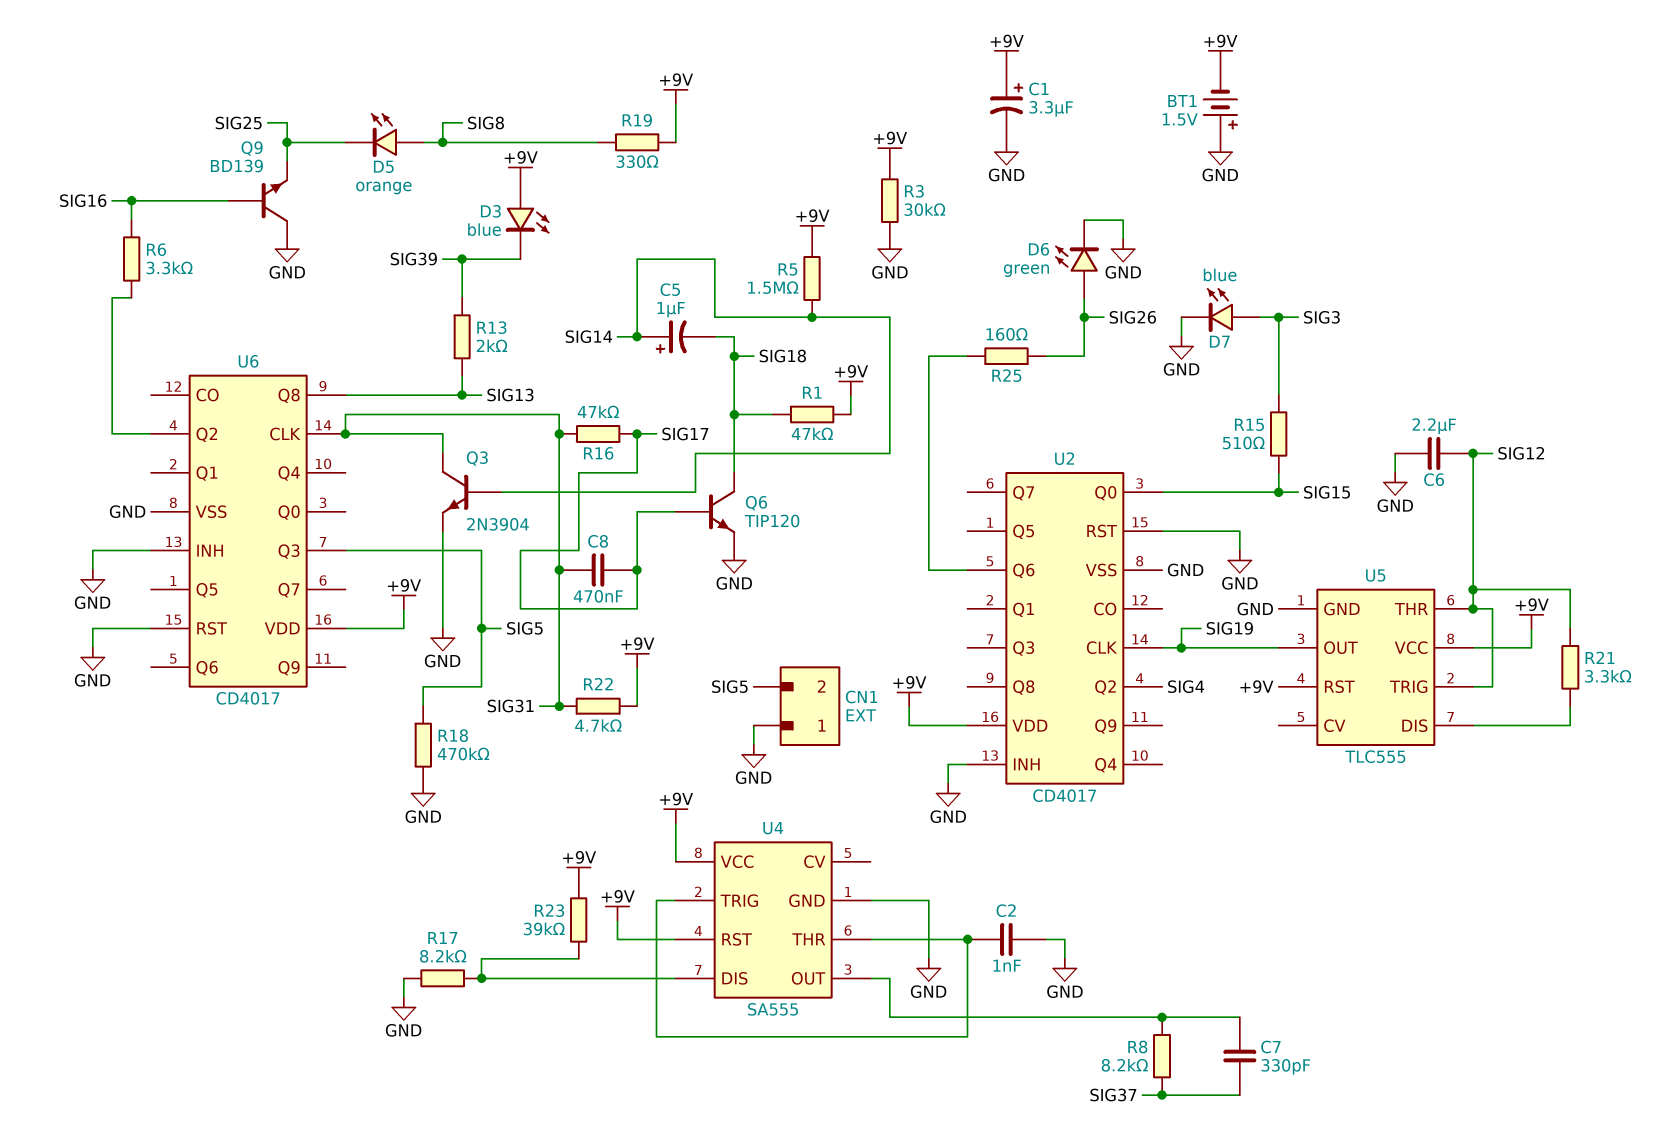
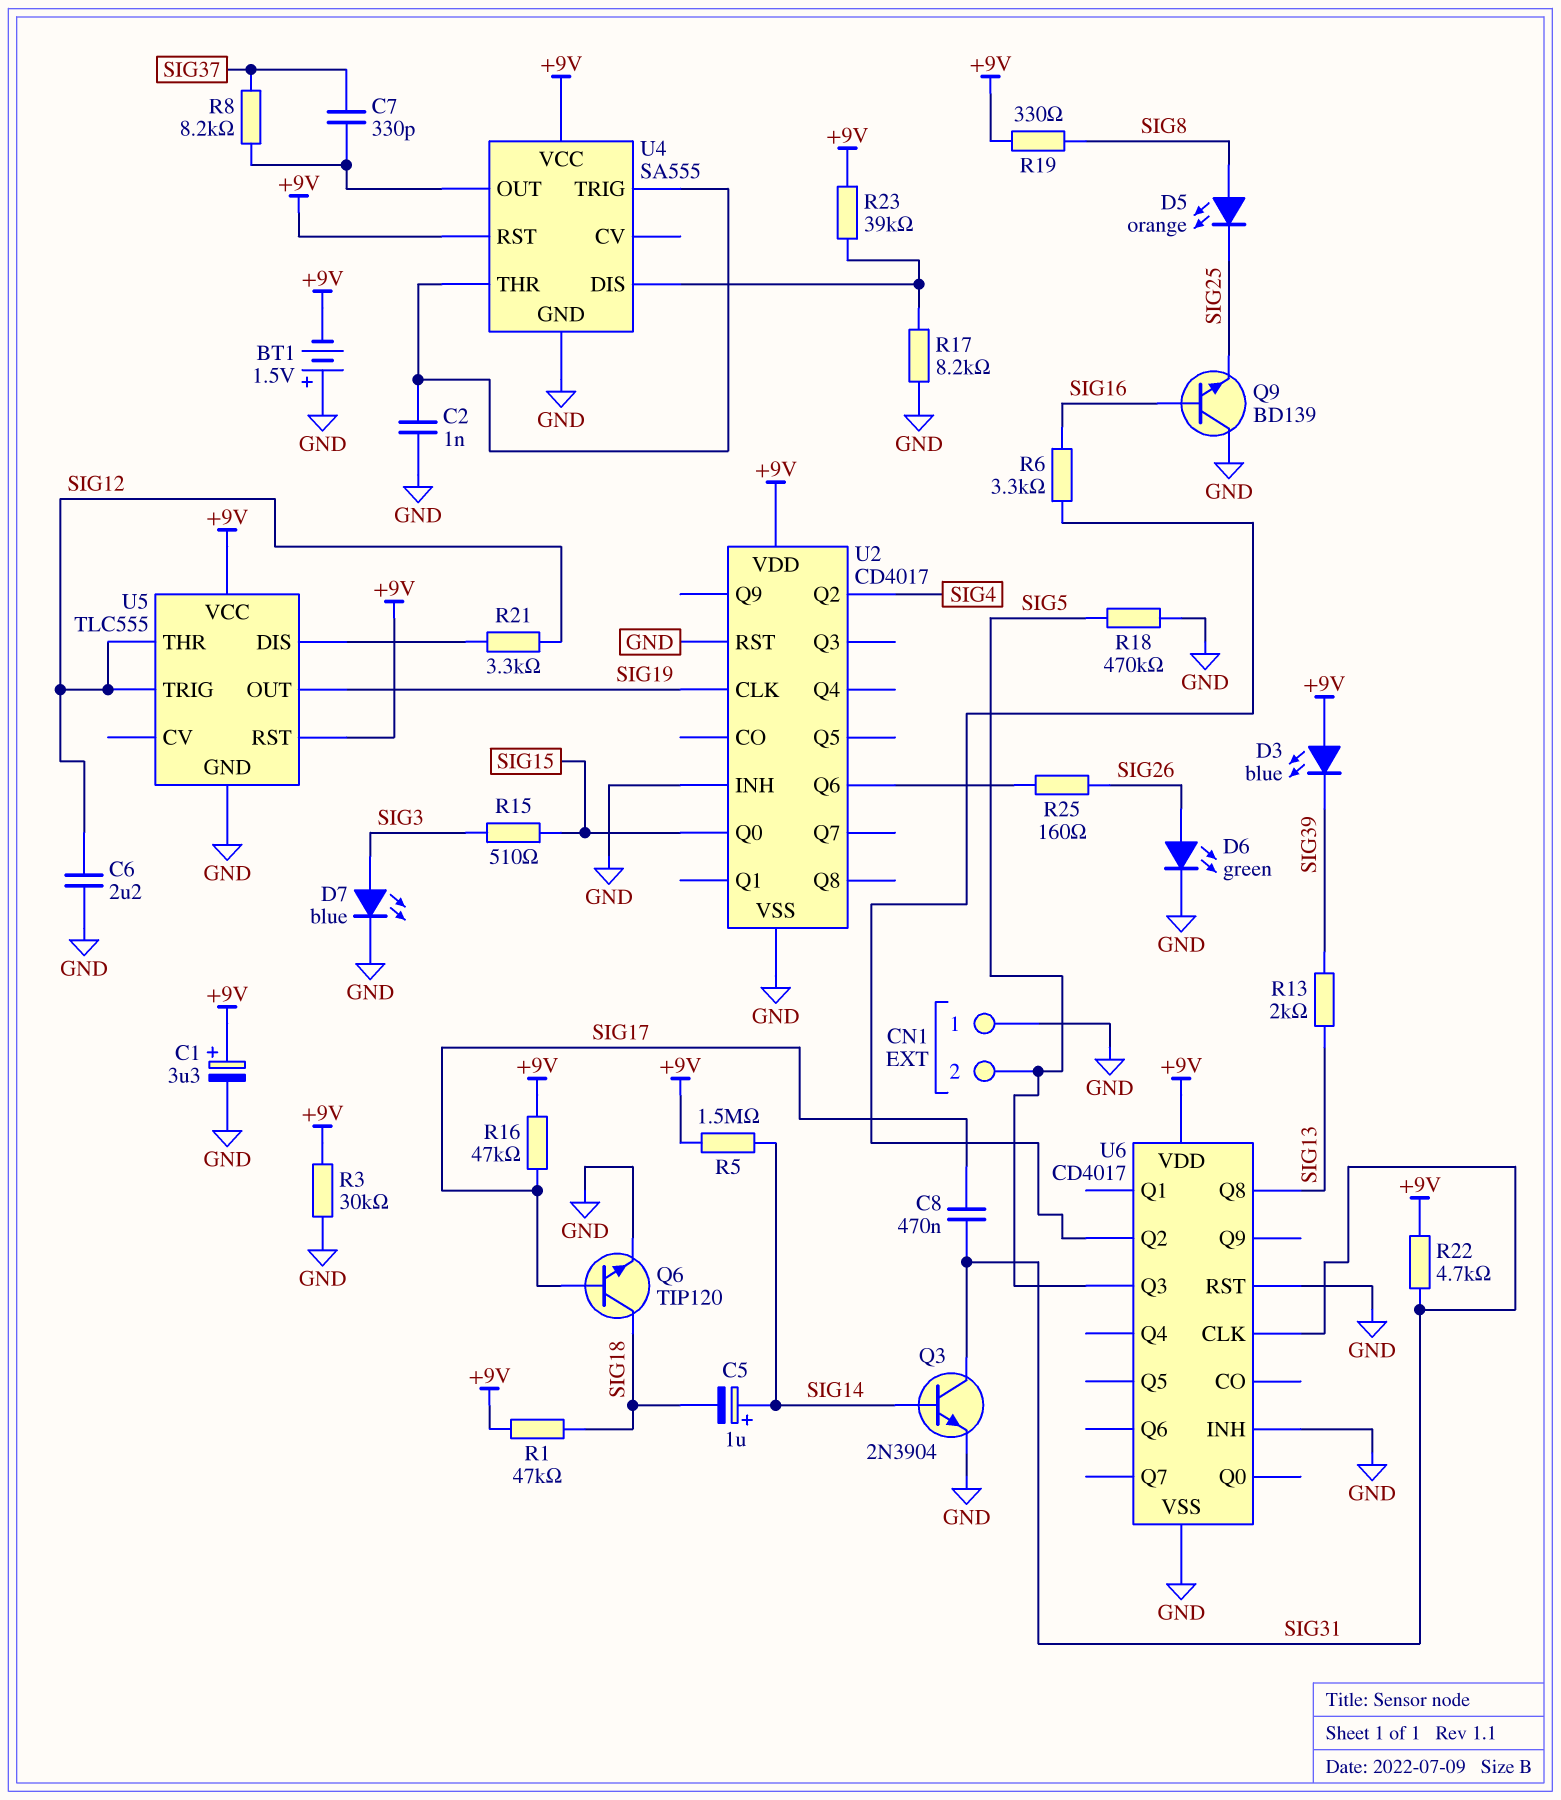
R16: 47k (SIG17, SIG31) -> 47k (+9V, SIG17)

